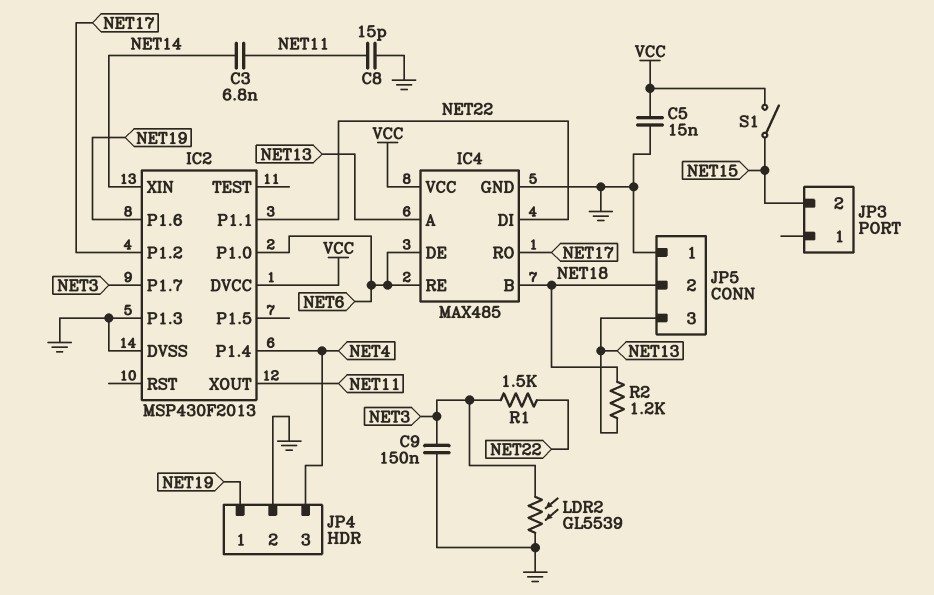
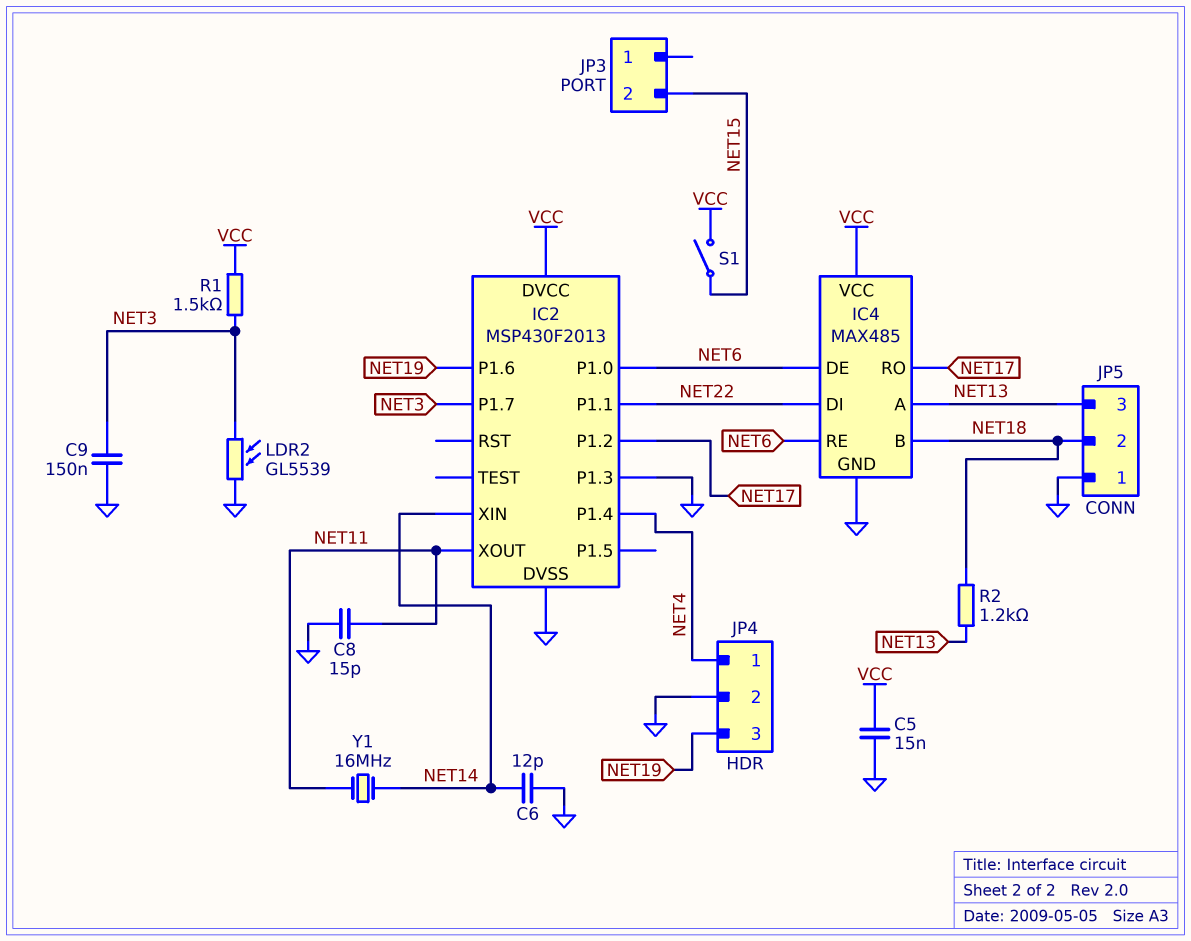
C3: 6.8nF (NET11, NET14) -> none
C6: none -> 12pF (GND, NET14)
JP4 pin 1: NET19 -> NET4
JP4 pin 3: NET4 -> NET19
R1: 1.5k (NET3, NET22) -> 1.5k (NET3, VCC)
Y1: none -> 16MHz (NET11, NET14)

